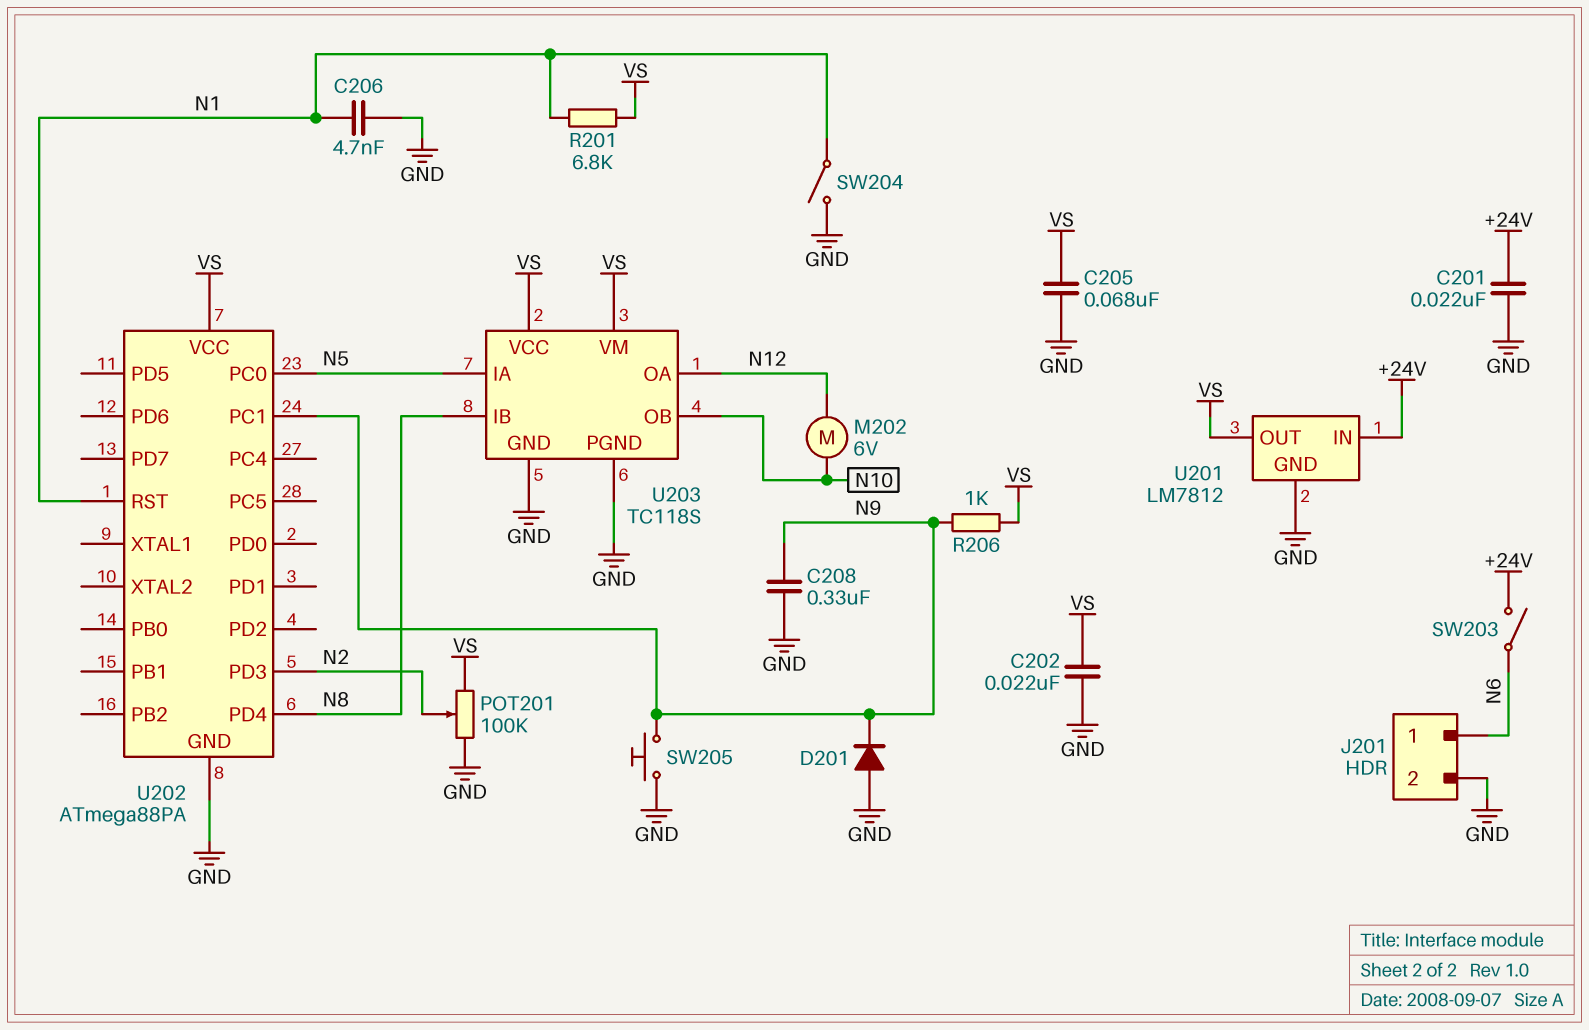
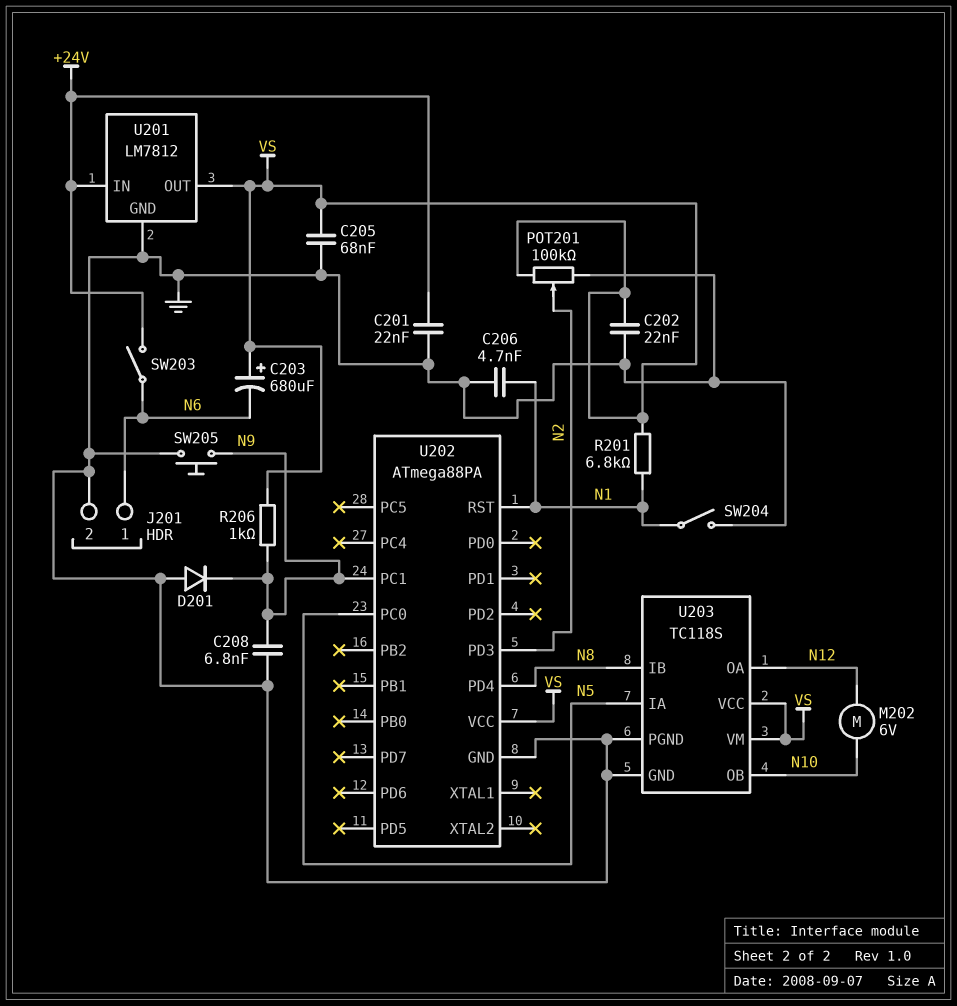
C203: none -> 680uF (plus VS, minus N6)
C208: 330nF (GND, N9) -> 6.8nF (GND, N9)

